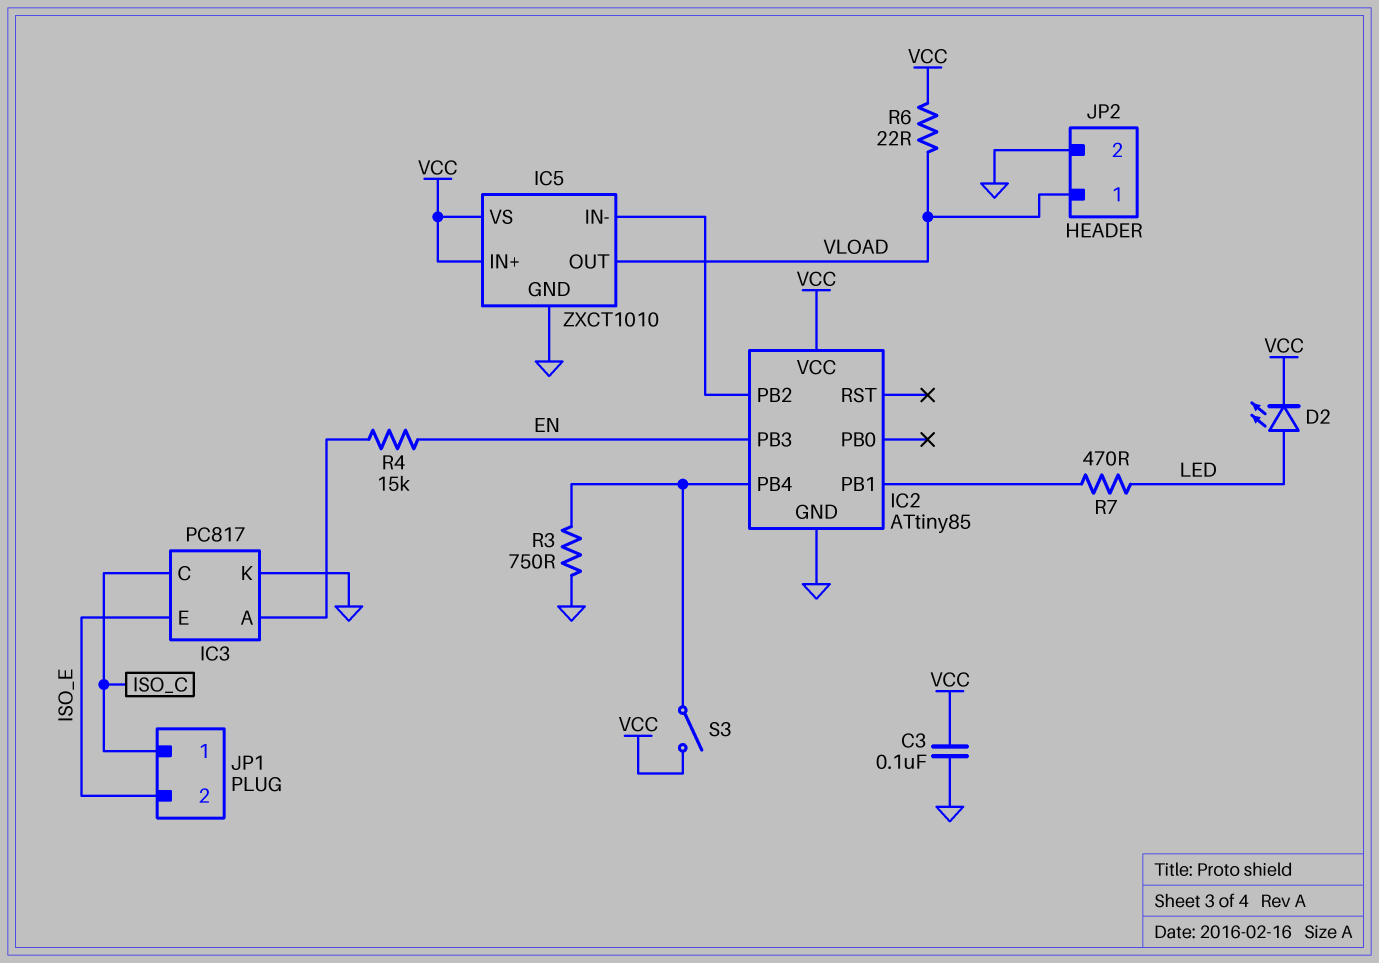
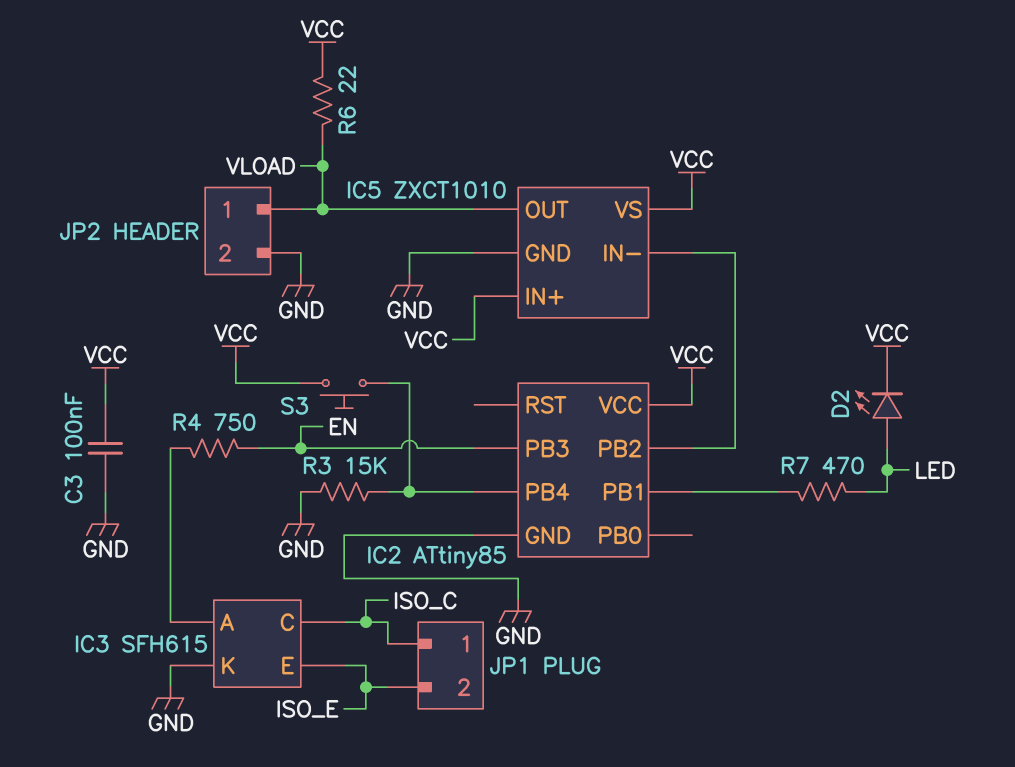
IC3: PC817 -> SFH615
R3: 750 (GND, IC2/PB4) -> 15k (GND, IC2/PB4)
R4: 15k (EN, IC3/A) -> 750 (EN, IC3/A)
S3: switch (IC2/PB4, VCC) -> button (IC2/PB4, VCC)

